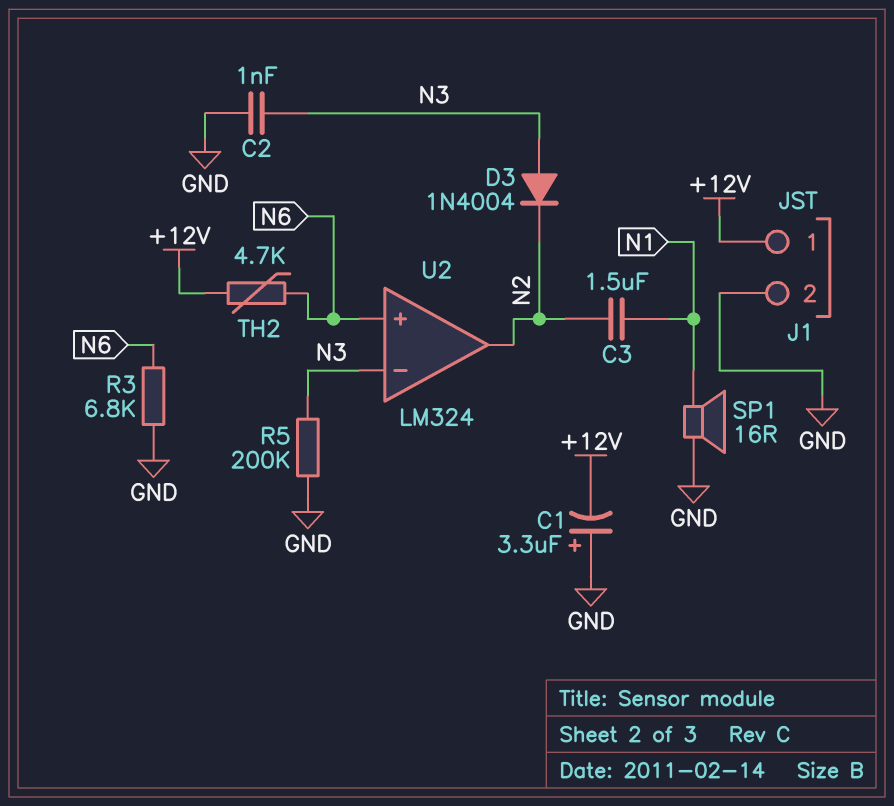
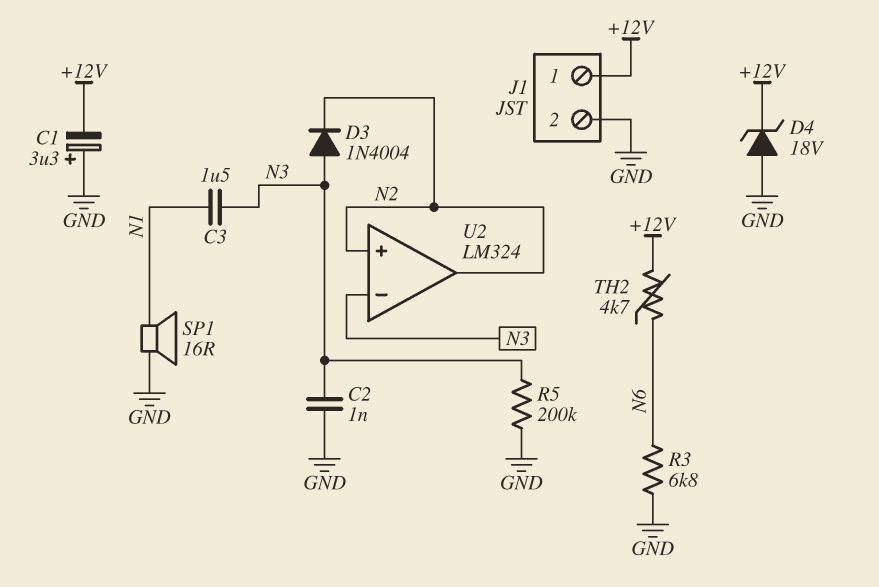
C3: 1.5uF (N1, N2) -> 1.5uF (N1, N3)
D4: none -> zener 18V (A GND, K +12V)
U2 pin in+: N6 -> N2

